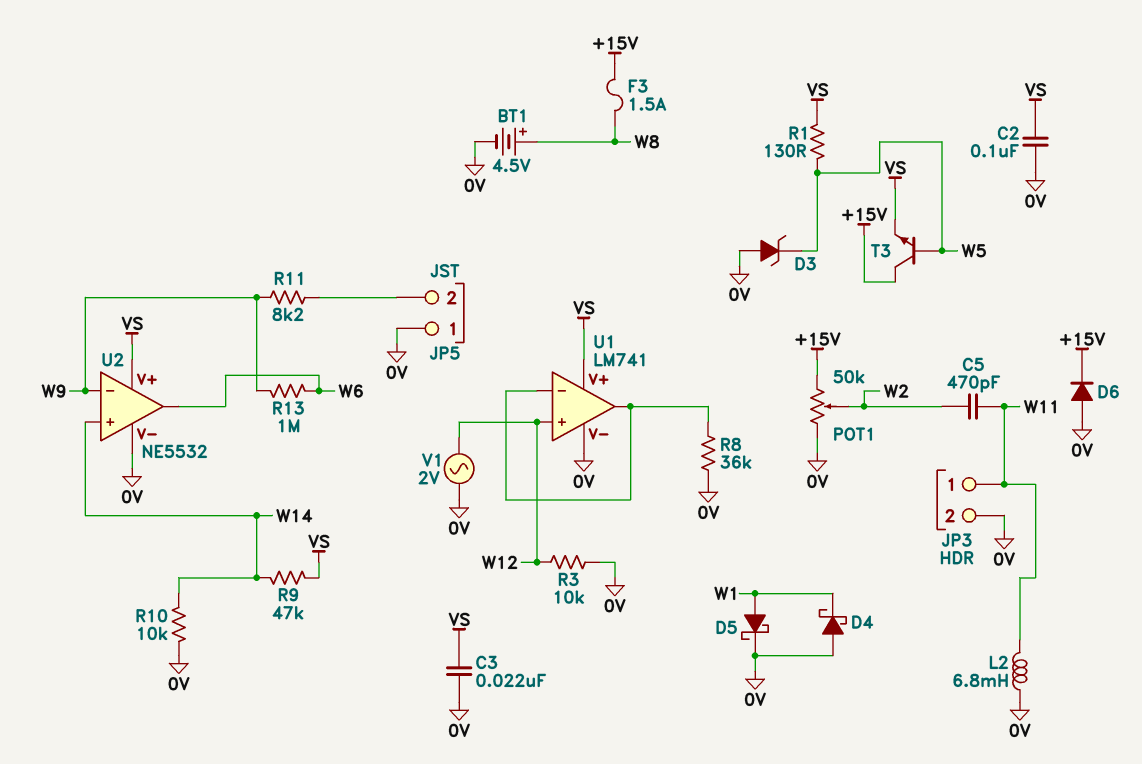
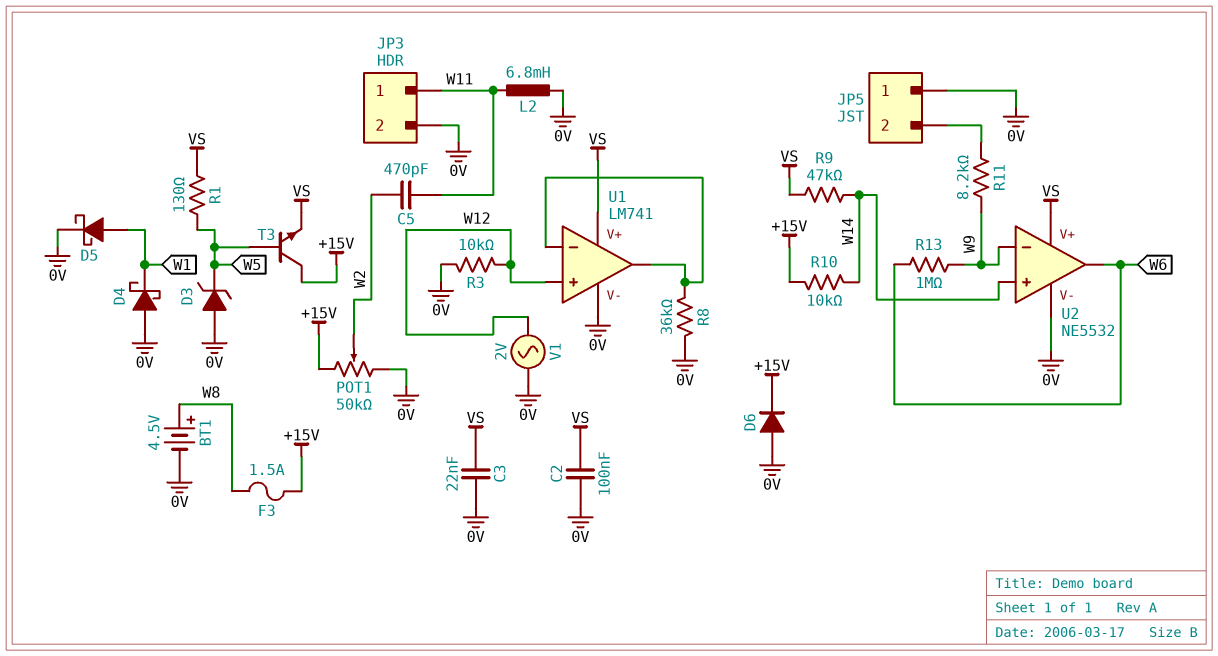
R10: 10k (0V, W14) -> 10k (+15V, W14)

